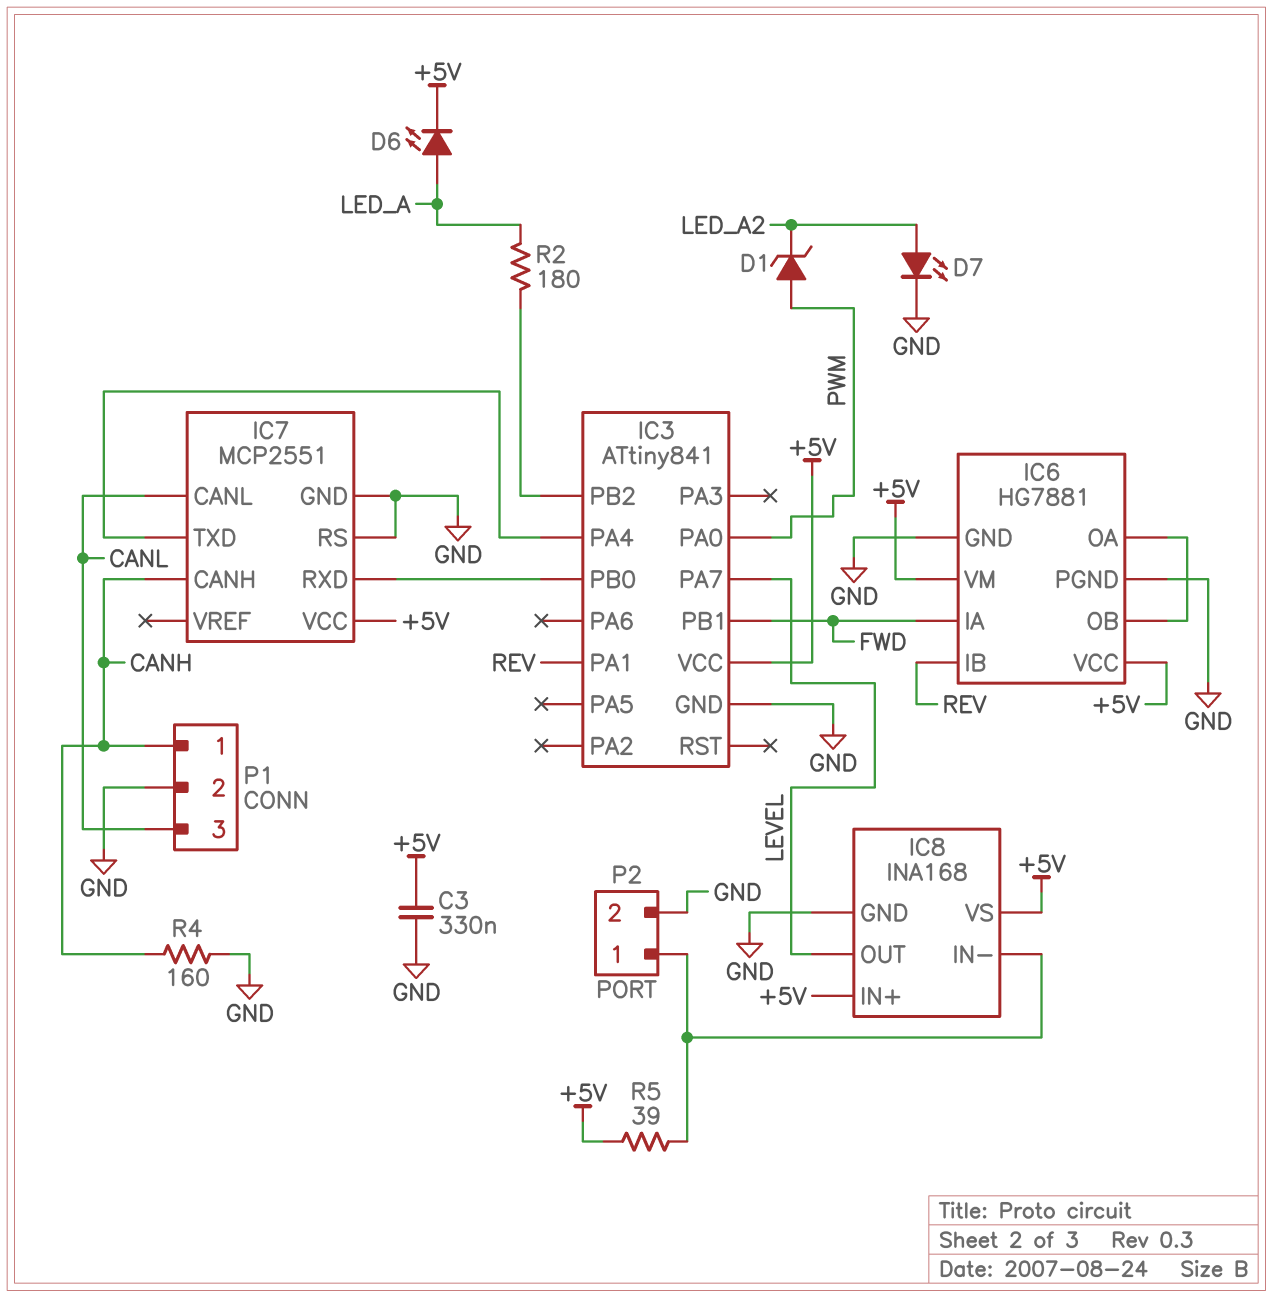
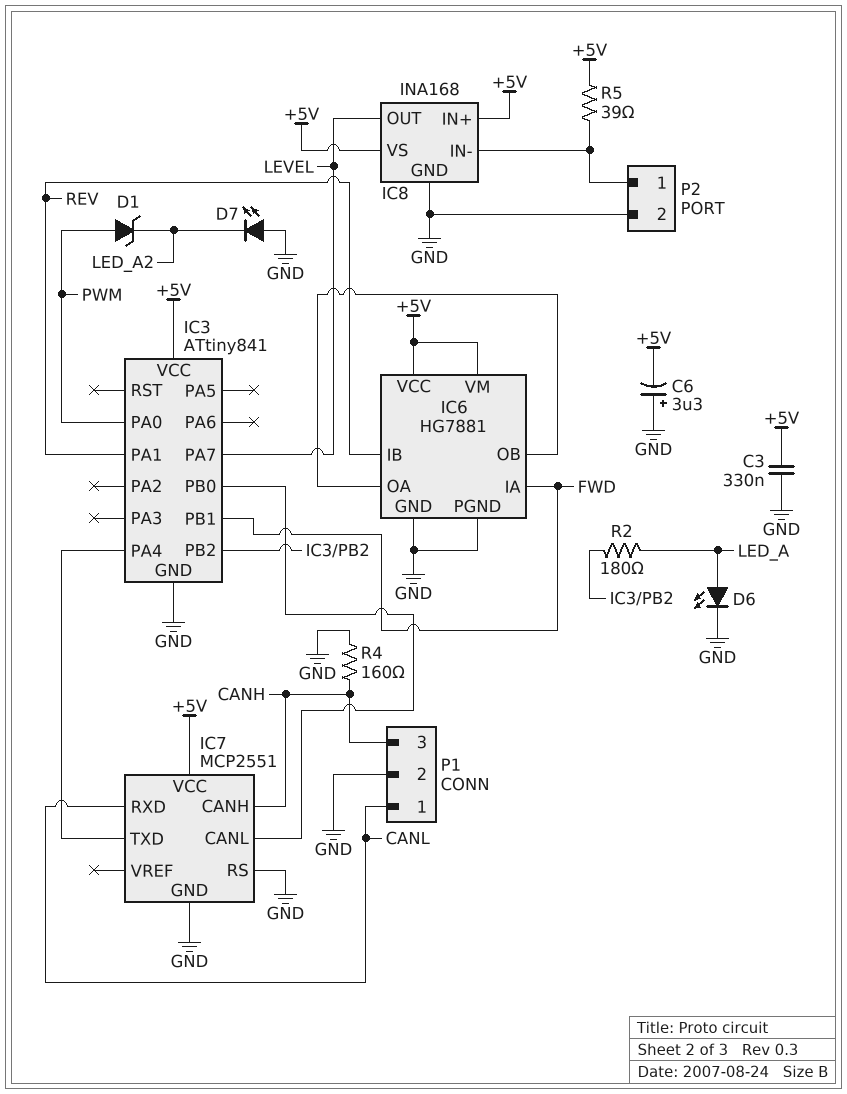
C6: none -> 3.3uF (plus GND, minus +5V)
D6: LED (A LED_A, K +5V) -> LED (A LED_A, K GND)
D7: LED (A LED_A2, K GND) -> LED (A GND, K LED_A2)
IC7 pin CANL: CANL -> IC3/PB0
IC7 pin RXD: IC3/PB0 -> CANL
P1 pin 1: CANH -> CANL
P1 pin 3: CANL -> CANH

